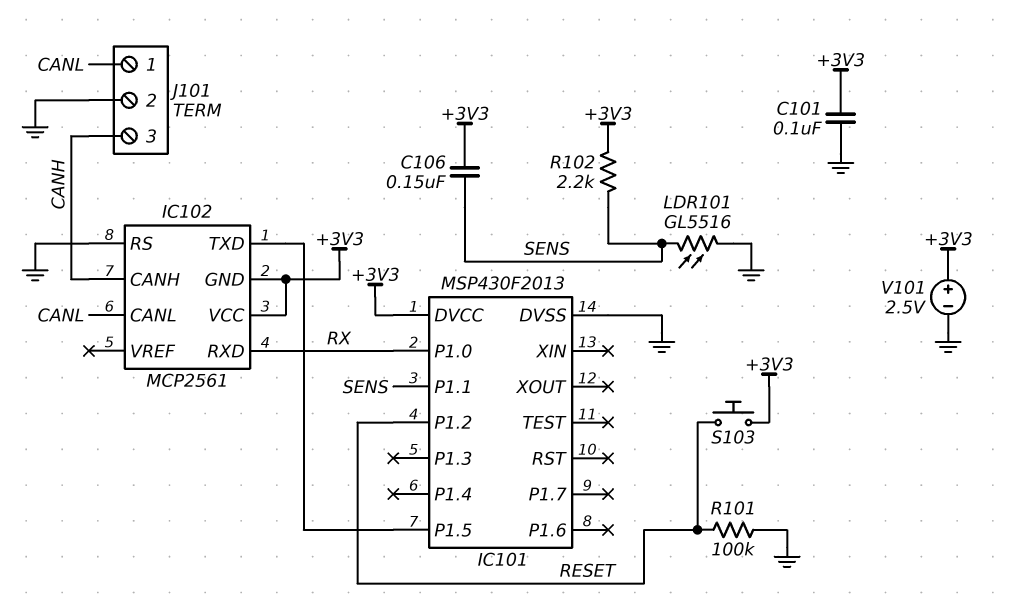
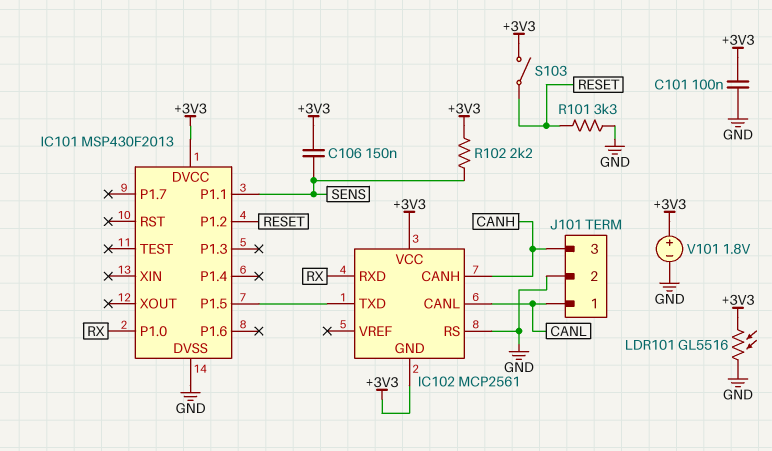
LDR101: GL5516 (GND, SENS) -> GL5516 (+3V3, GND)
R101: 100k (GND, RESET) -> 3.3k (GND, RESET)
S103: button (+3V3, RESET) -> switch (+3V3, RESET)
V101: 2.5V (plus +3V3, minus GND) -> 1.8V (plus +3V3, minus GND)

